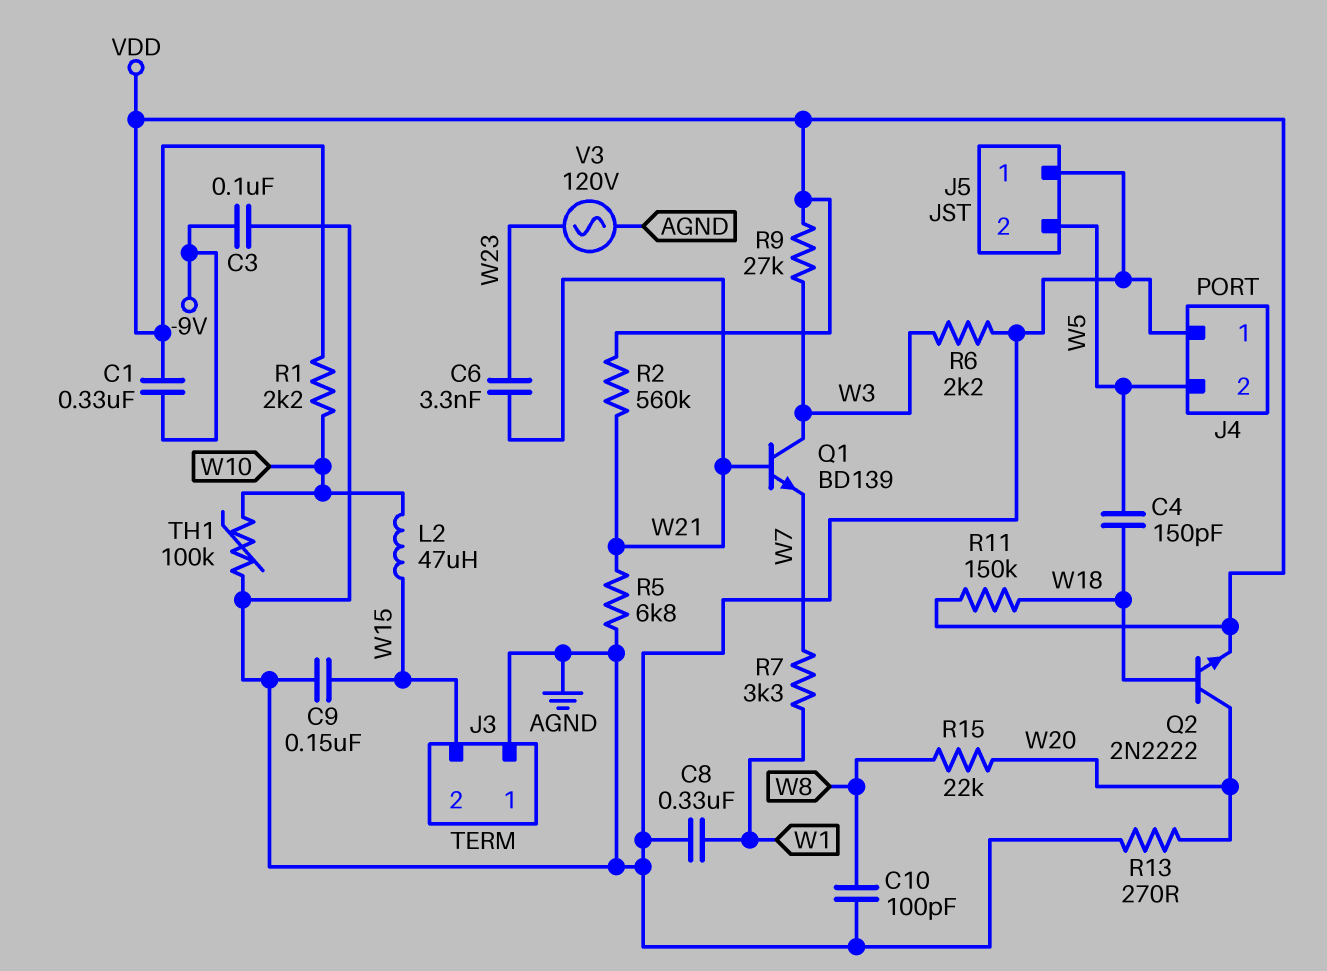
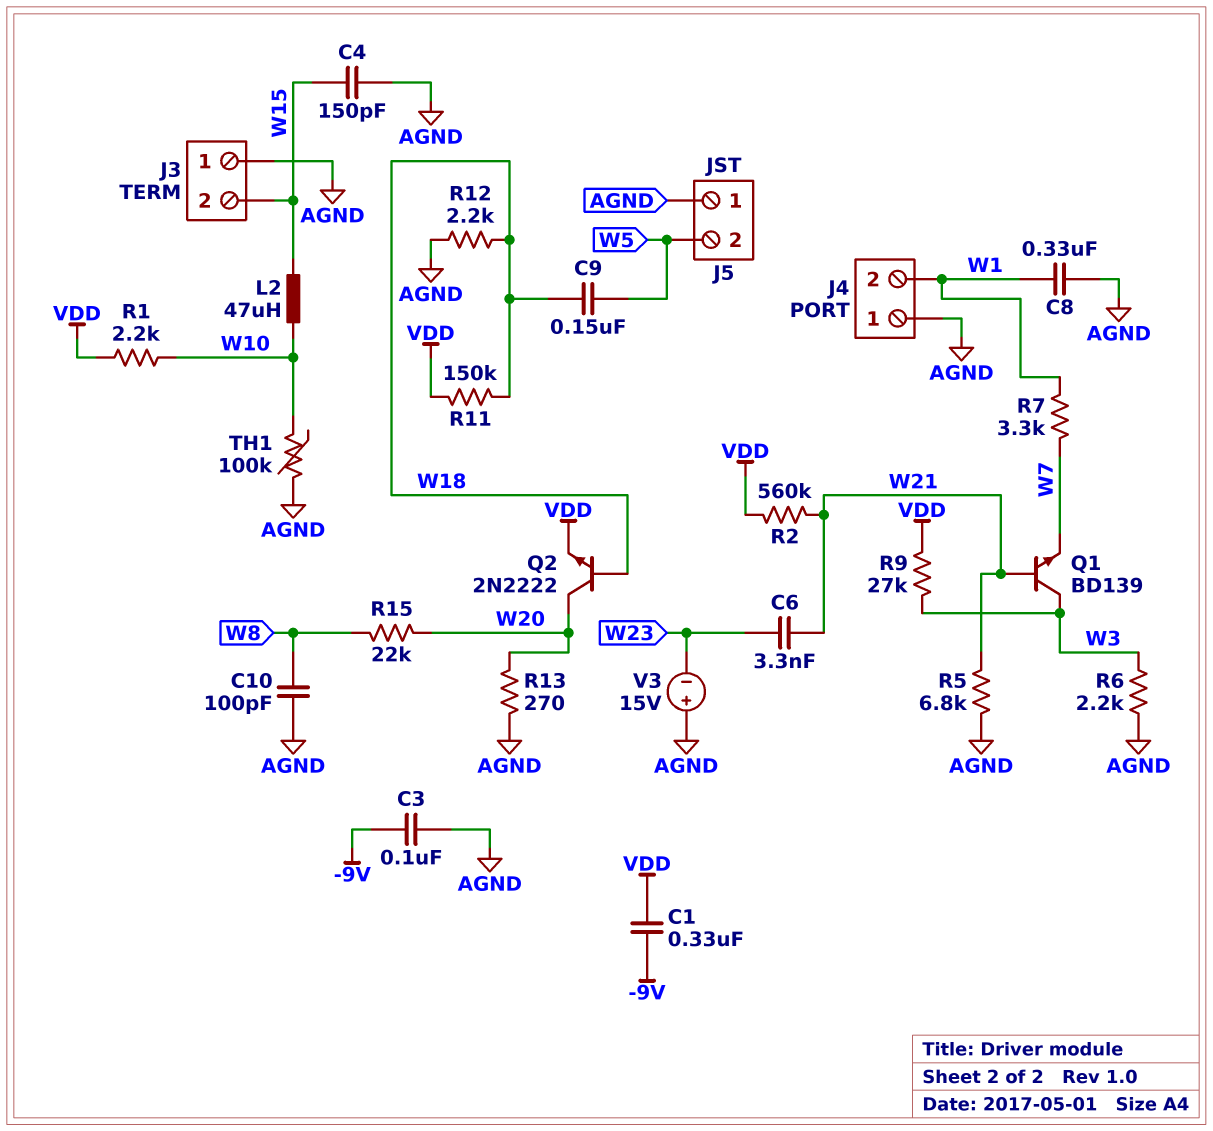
C4: 150pF (W5, W18) -> 150pF (AGND, W15)
C9: 150nF (AGND, W15) -> 150nF (W5, W18)
J4 pin 2: W5 -> W1
R12: none -> 2.2k (AGND, W18)
V3: AC 120V (AGND, W23) -> 15V (plus AGND, minus W23)

